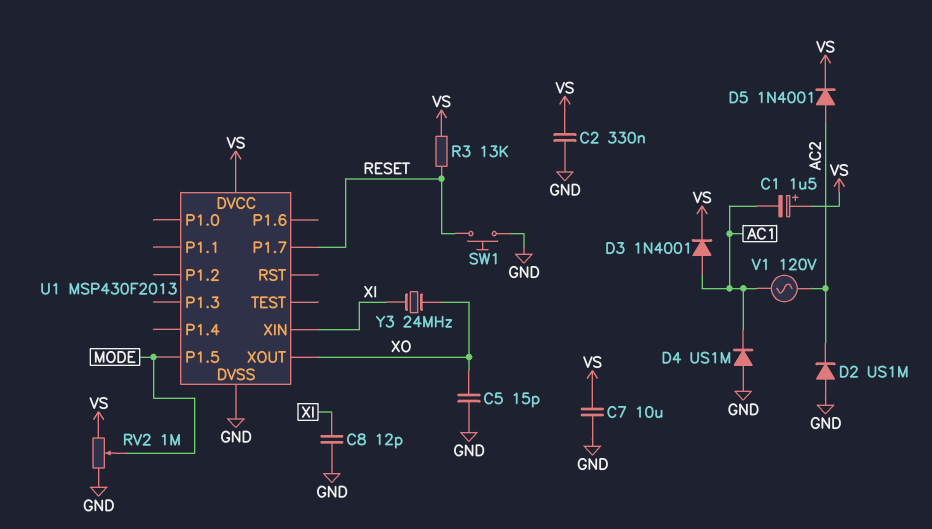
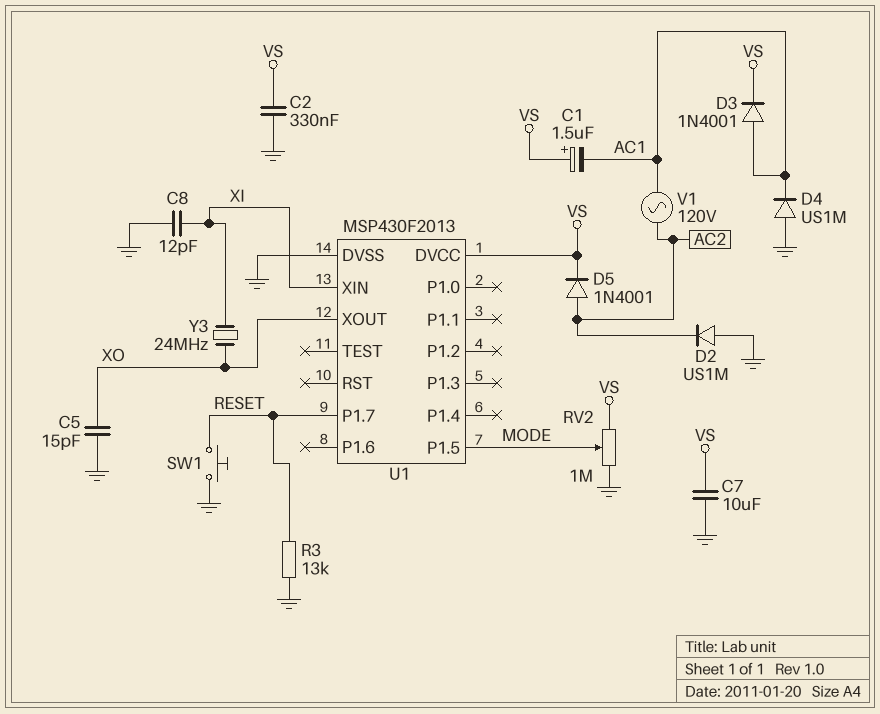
R3: 13k (RESET, VS) -> 13k (GND, RESET)

